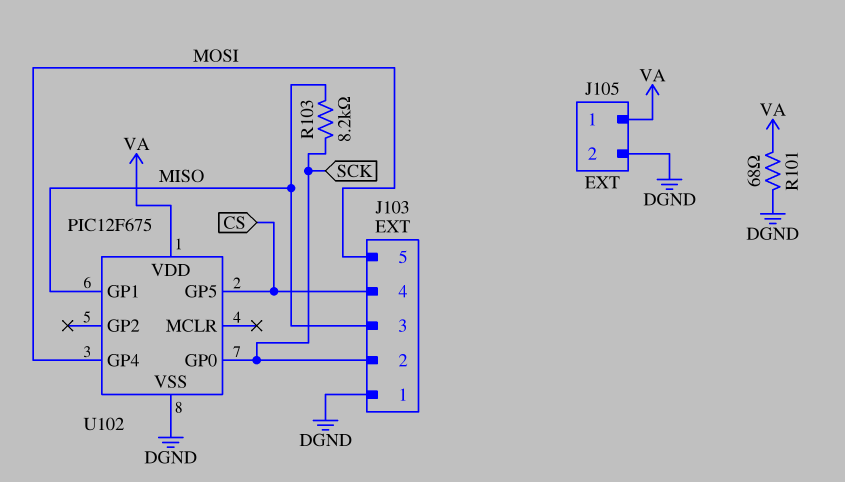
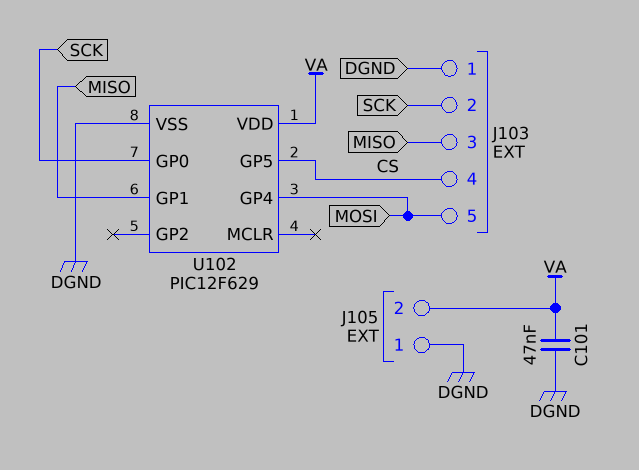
C101: none -> 47nF (DGND, VA)
J105 pin 1: VA -> DGND
J105 pin 2: DGND -> VA
R101: 68 (DGND, VA) -> none
R103: 8.2k (MISO, SCK) -> none
U102: PIC12F675 -> PIC12F629

